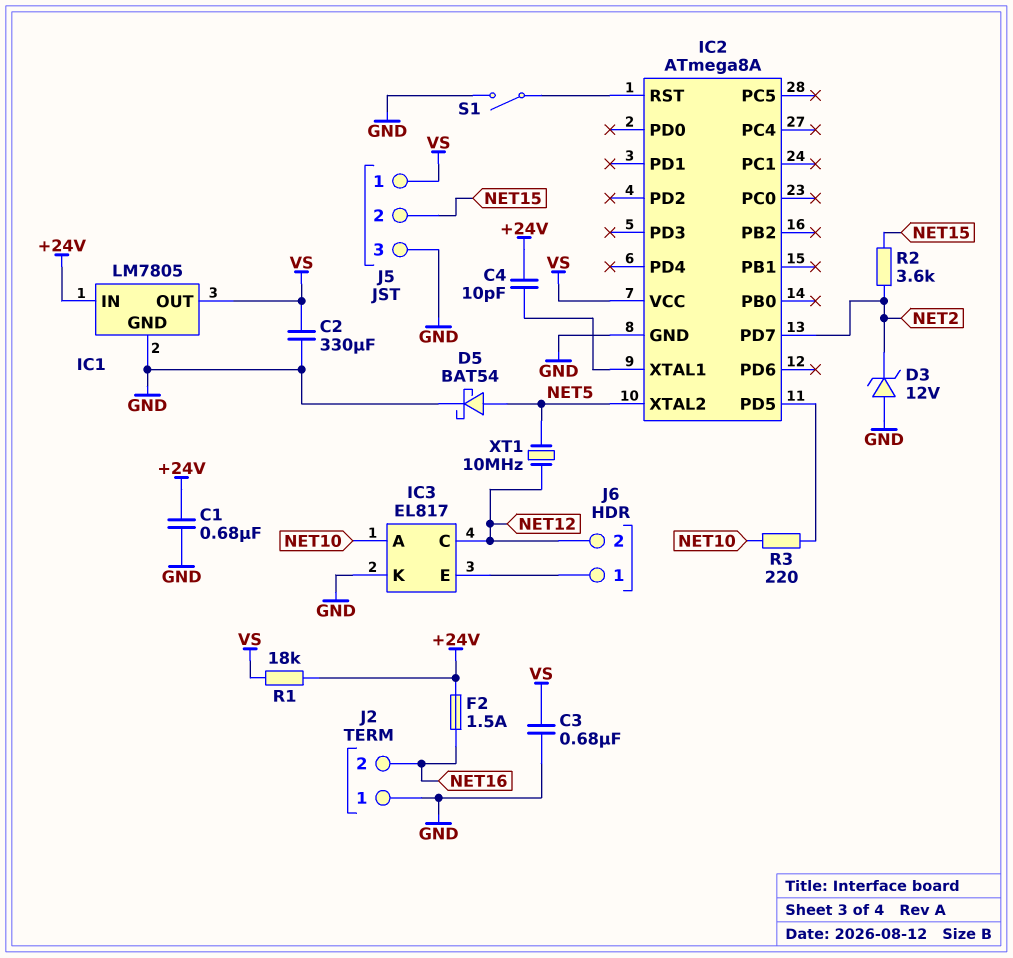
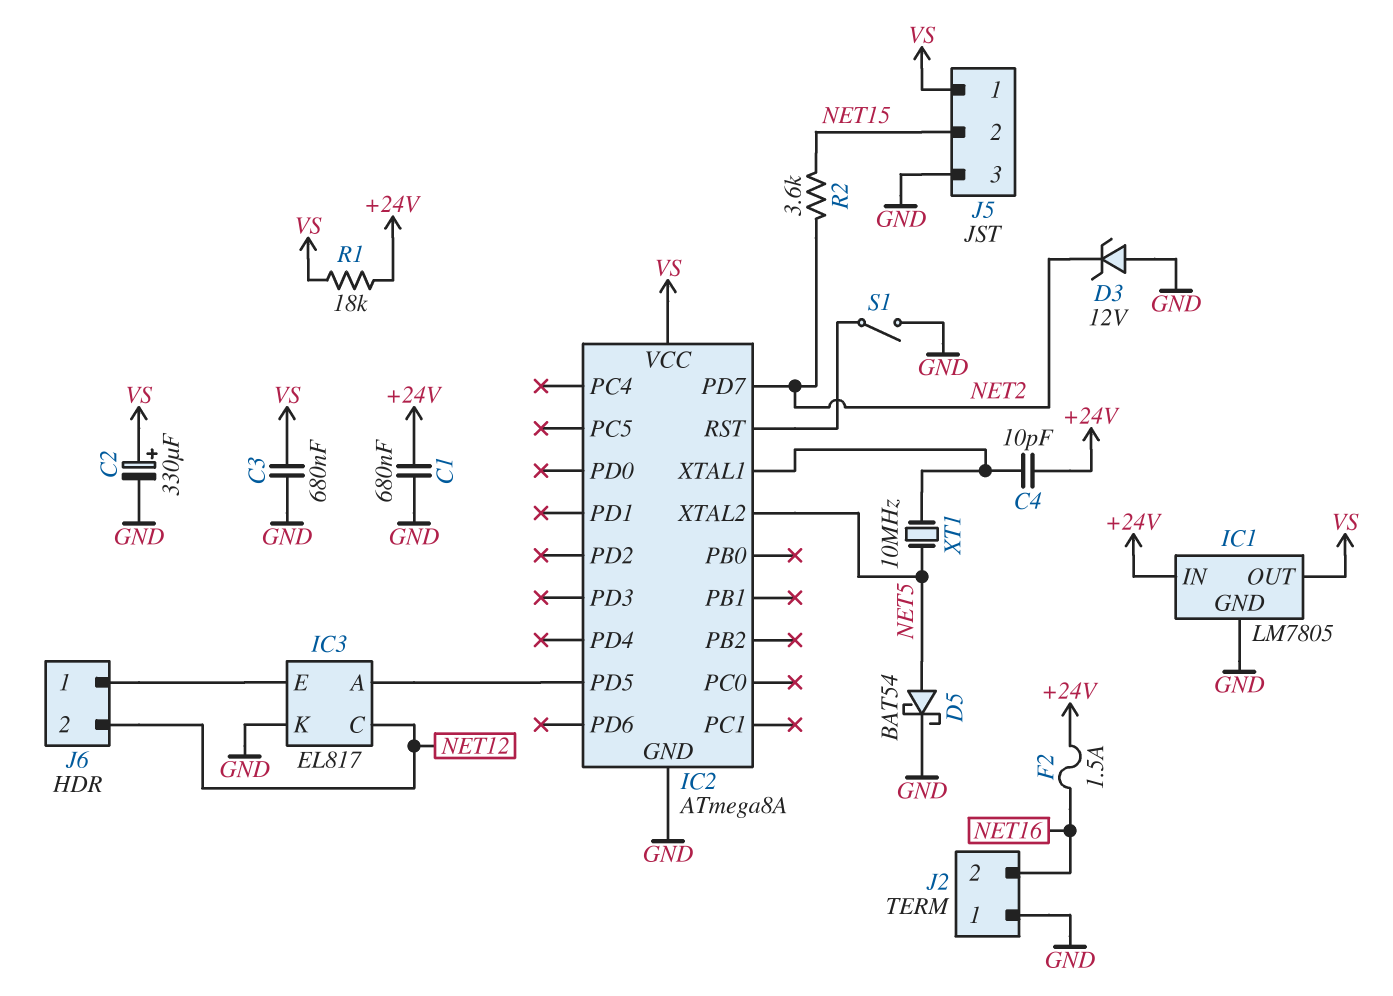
C2: 330uF (GND, VS) -> 330uF (plus VS, minus GND)
IC3 pin A: NET10 -> IC2/PD5
R3: 220 (IC2/PD5, NET10) -> none
XT1: 10MHz (NET5, NET12) -> 10MHz (IC2/XTAL1, NET5)

